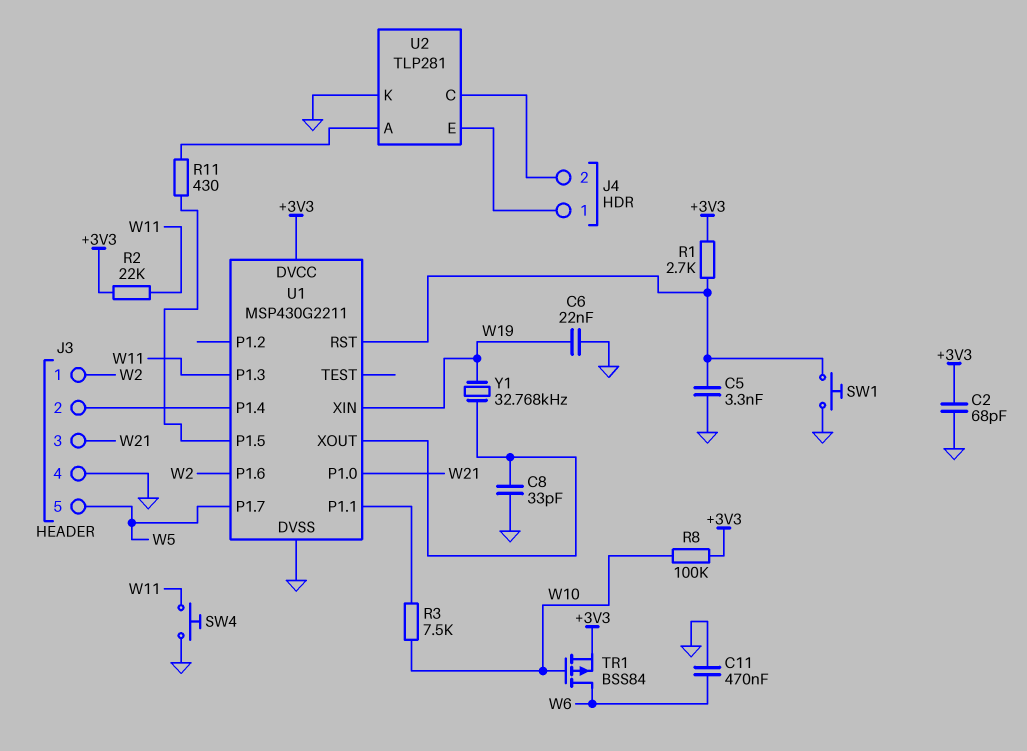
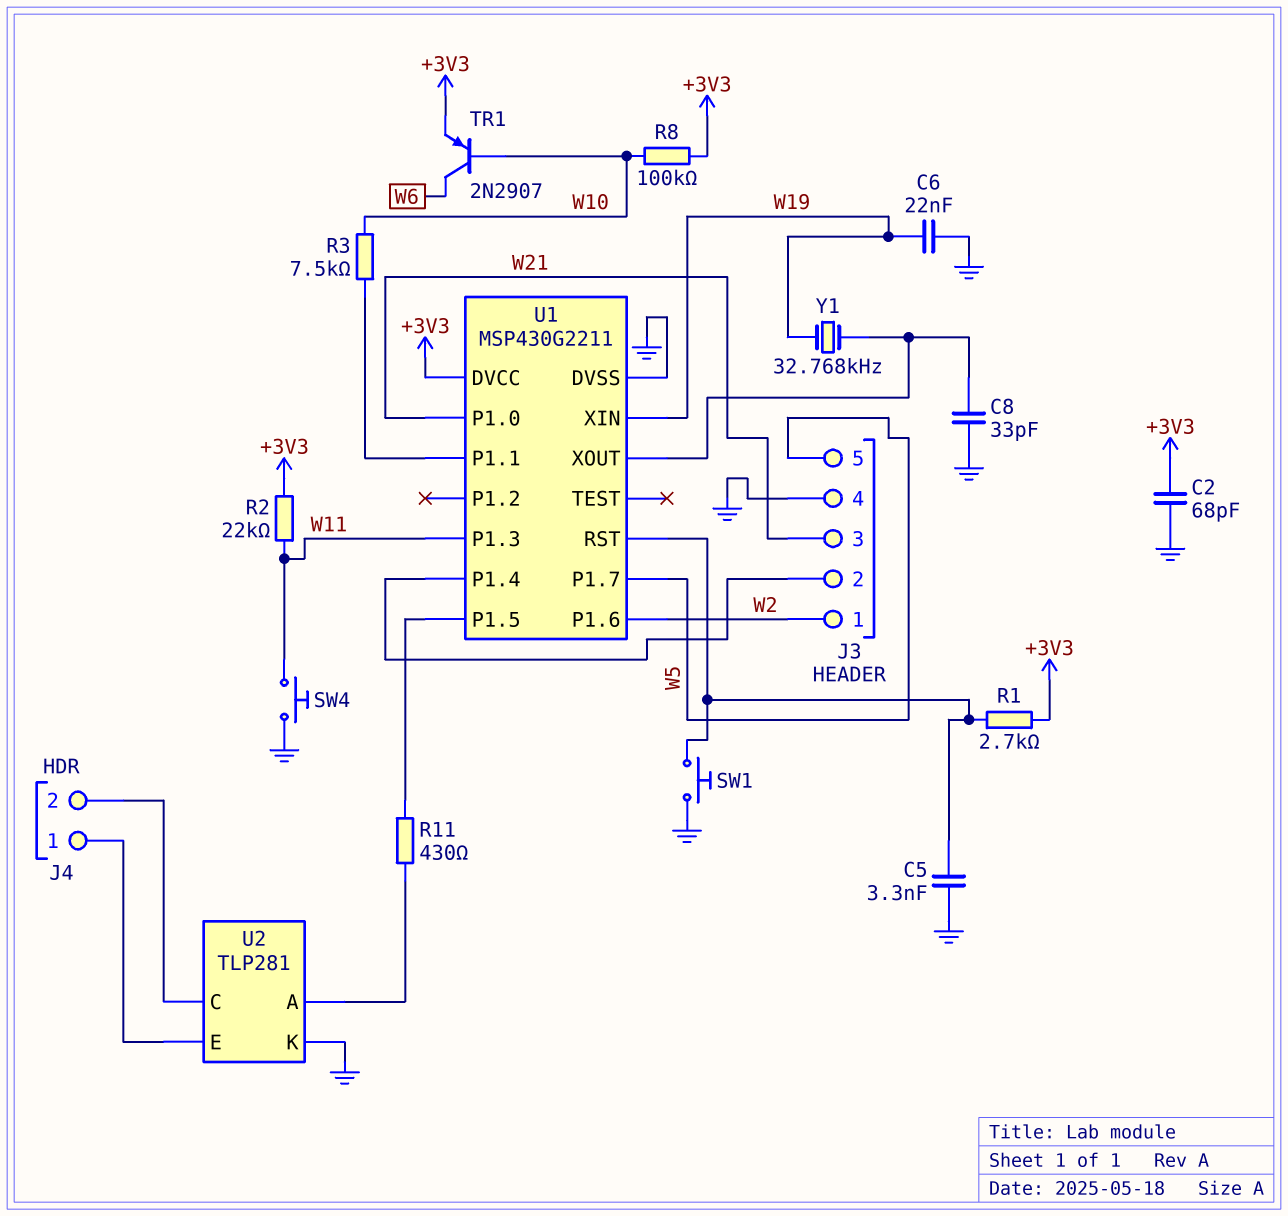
C11: 470nF (GND, W6) -> none
TR1: PMOS BSS84 (G W10, D W6, S +3V3) -> PNP 2N2907 (B W10, C W6, E +3V3)

